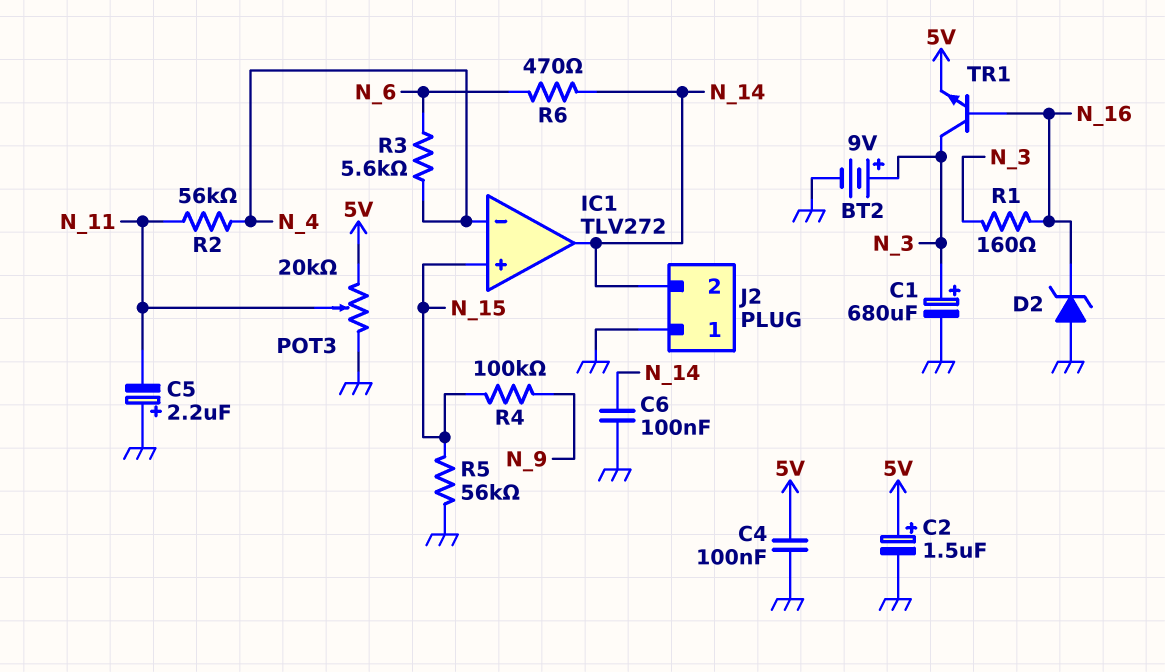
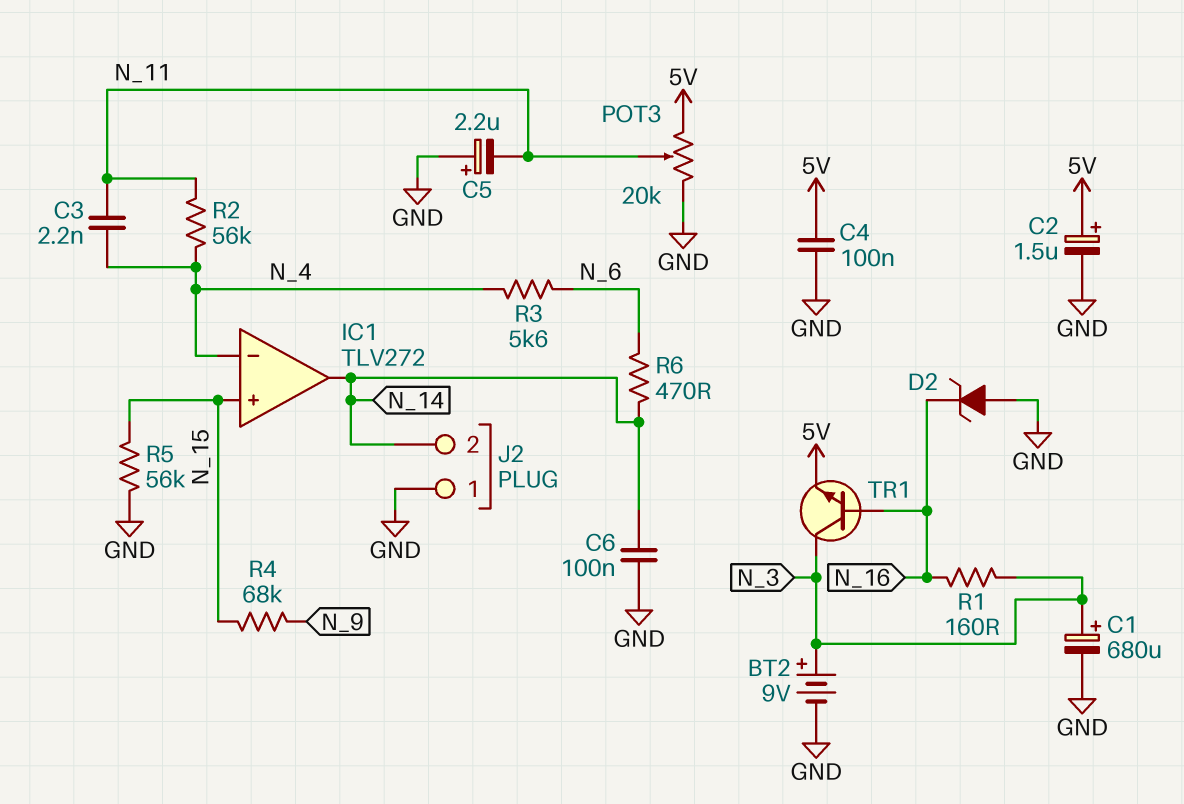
C3: none -> 2.2nF (N_4, N_11)
R4: 100k (N_9, N_15) -> 68k (N_9, N_15)

